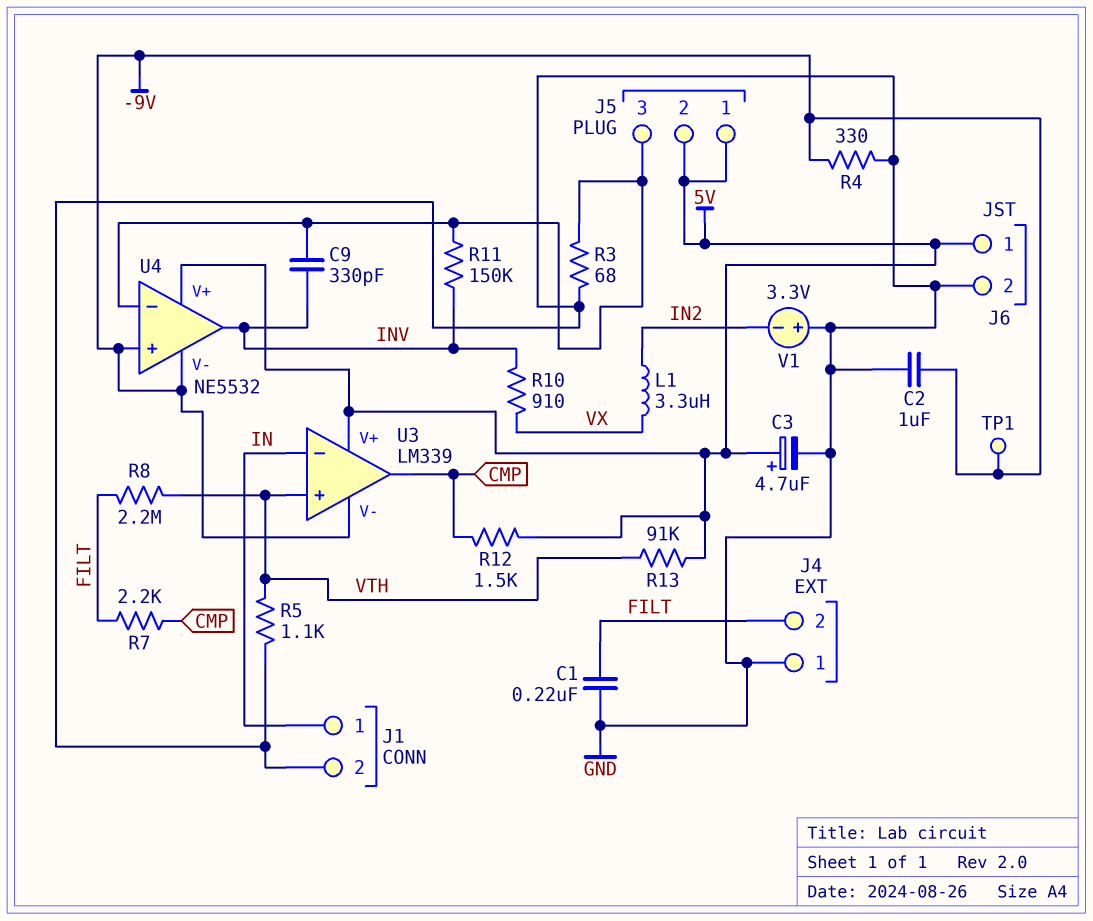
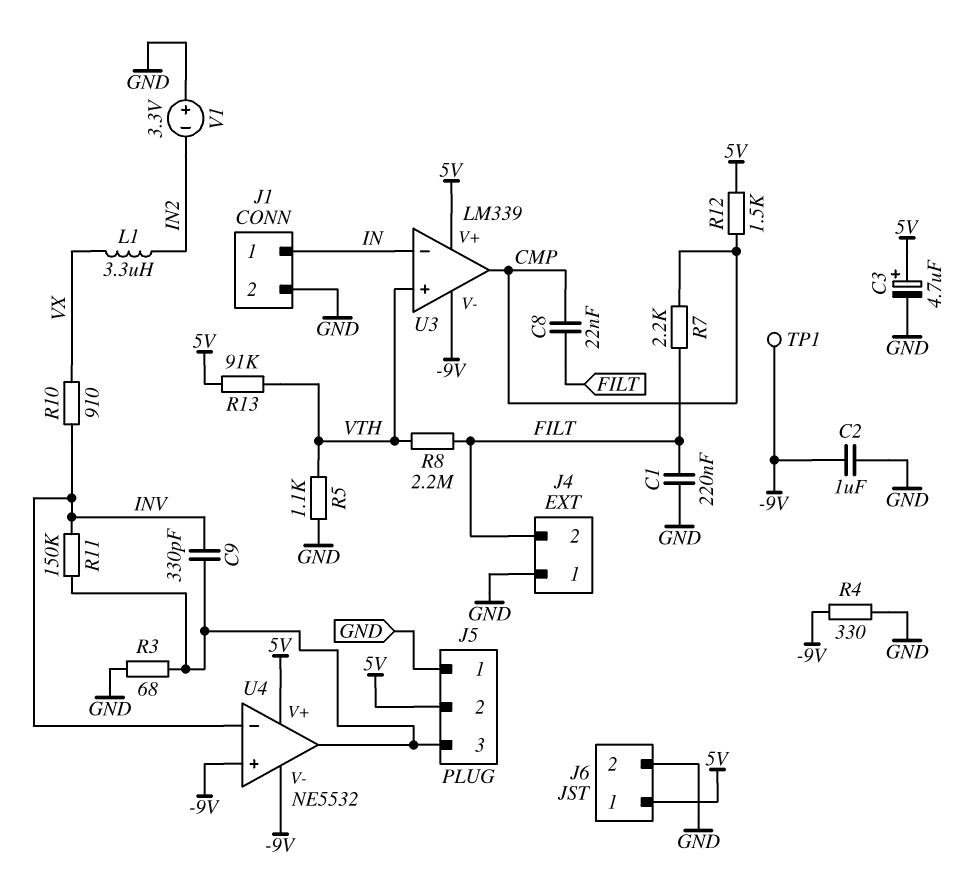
C8: none -> 22nF (CMP, FILT)
J5 pin 1: 5V -> GND
U4 pin in-: J5/3 -> INV
U4 pin out: INV -> J5/3

